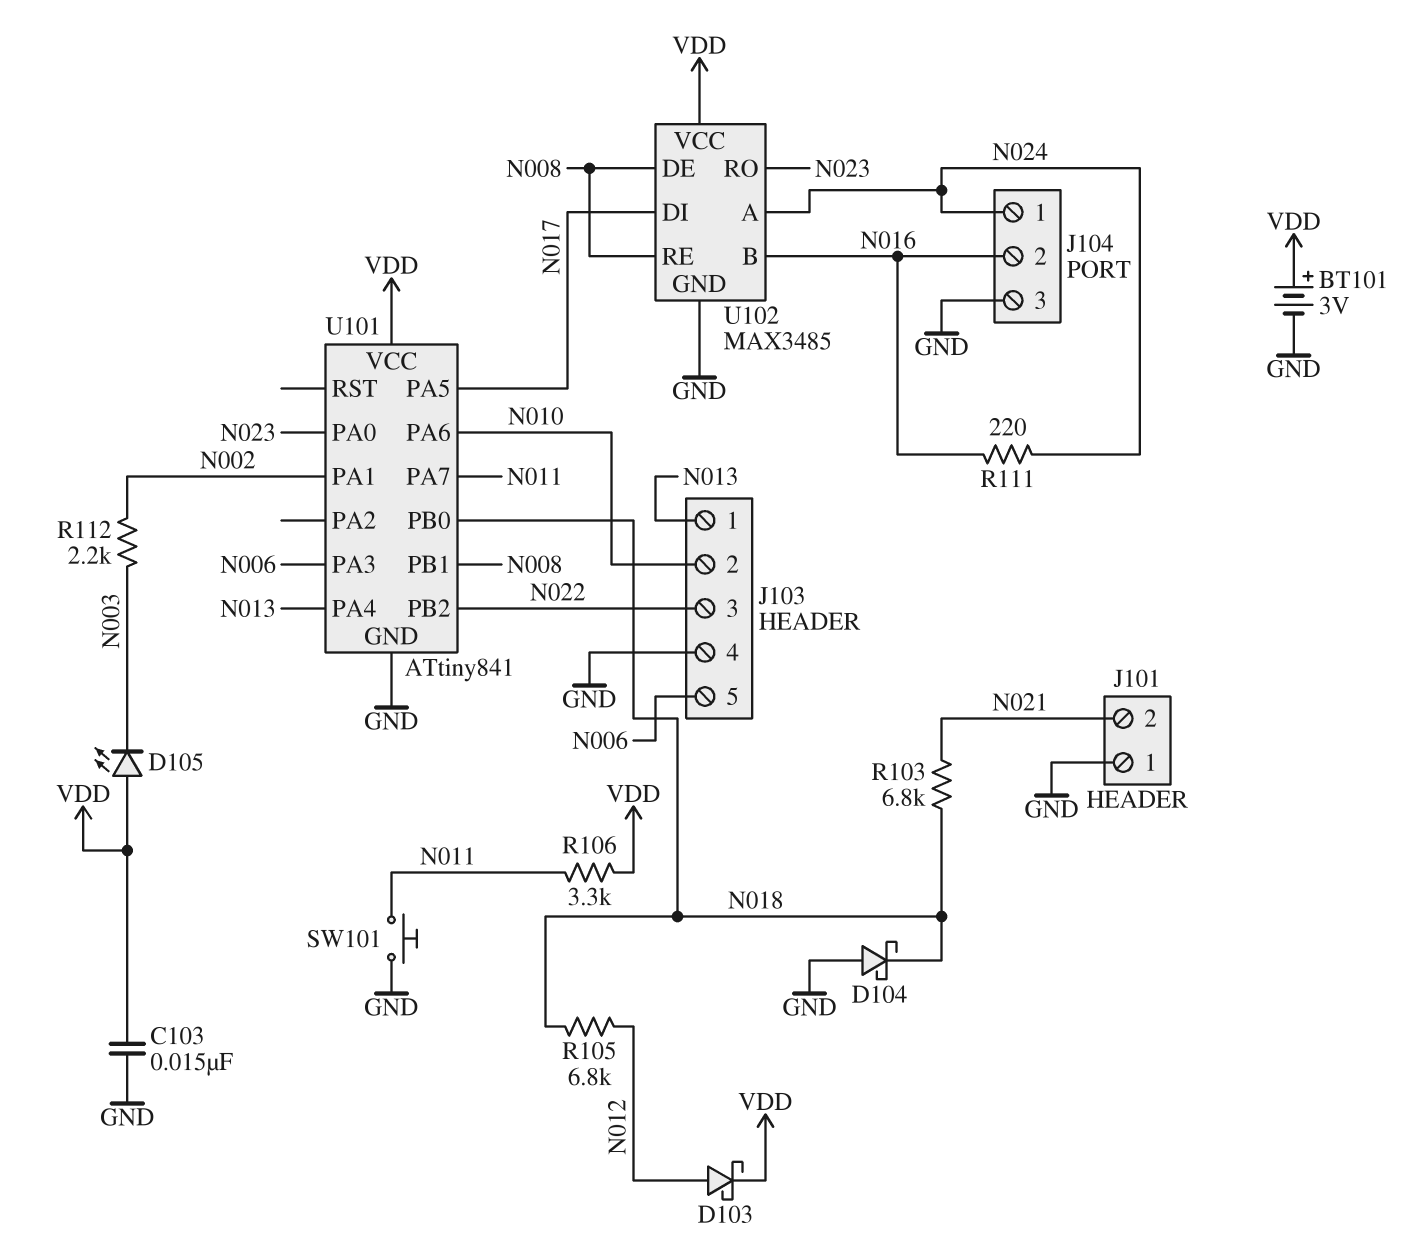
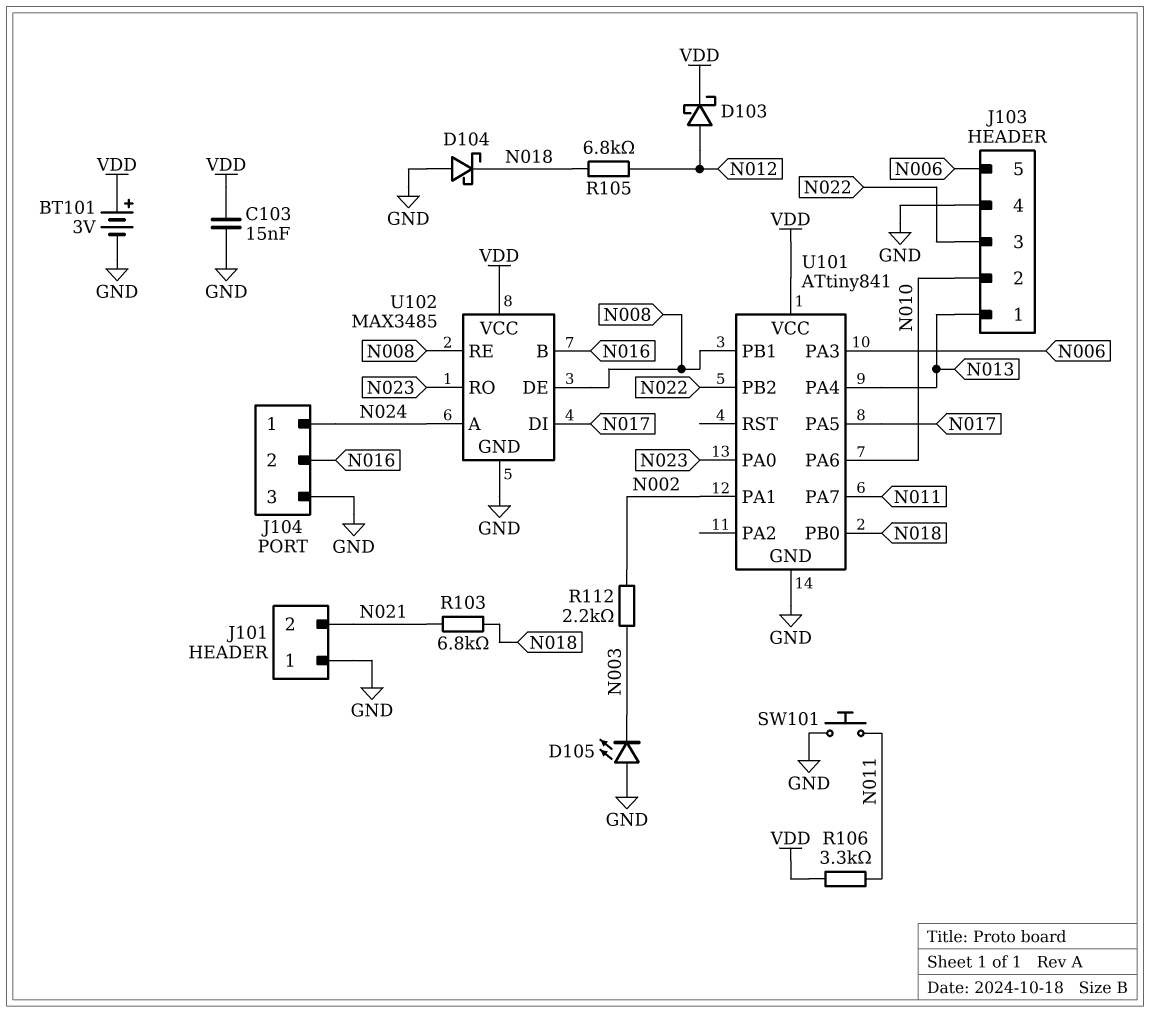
D105: LED (A VDD, K N003) -> LED (A GND, K N003)
R111: 220 (N016, N024) -> none

